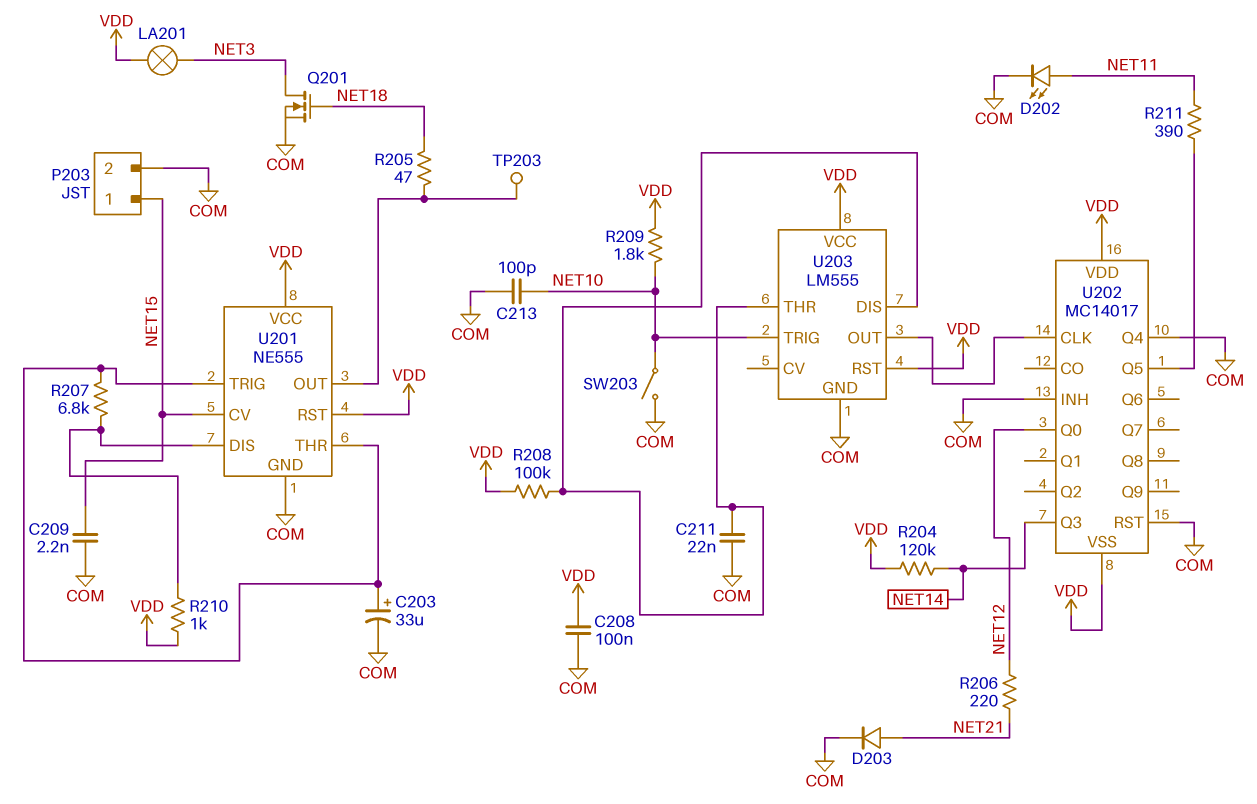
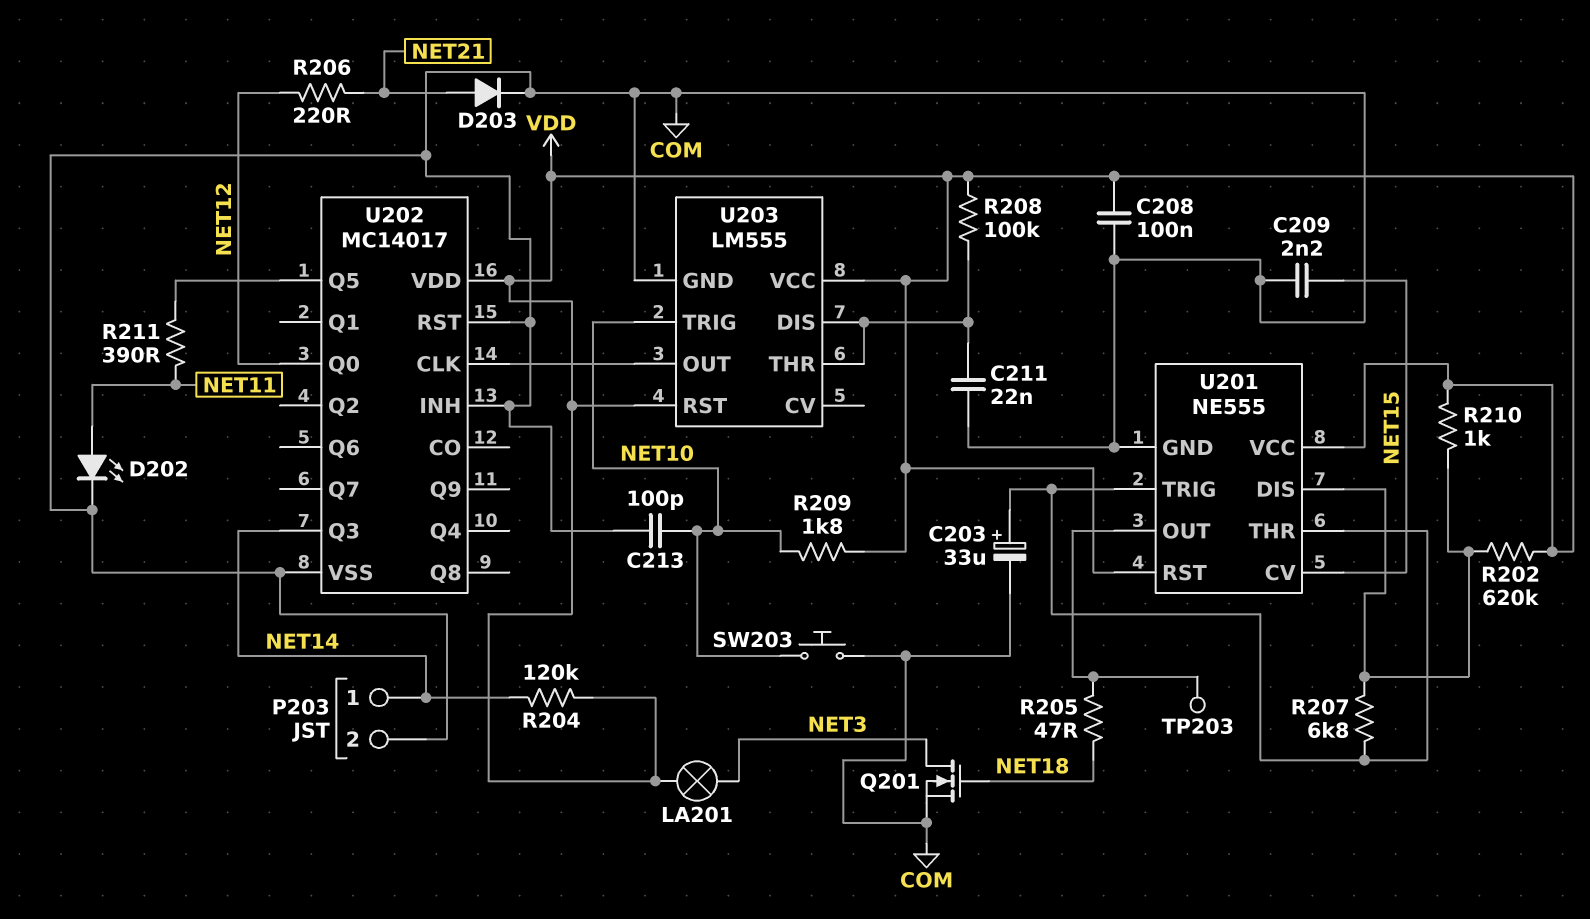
P203 pin 1: NET15 -> NET14
R202: none -> 620k (U201/DIS, VDD)
SW203: switch (COM, NET10) -> button (COM, NET10)
U202 pin Q4: COM -> none
U202 pin VSS: VDD -> COM

